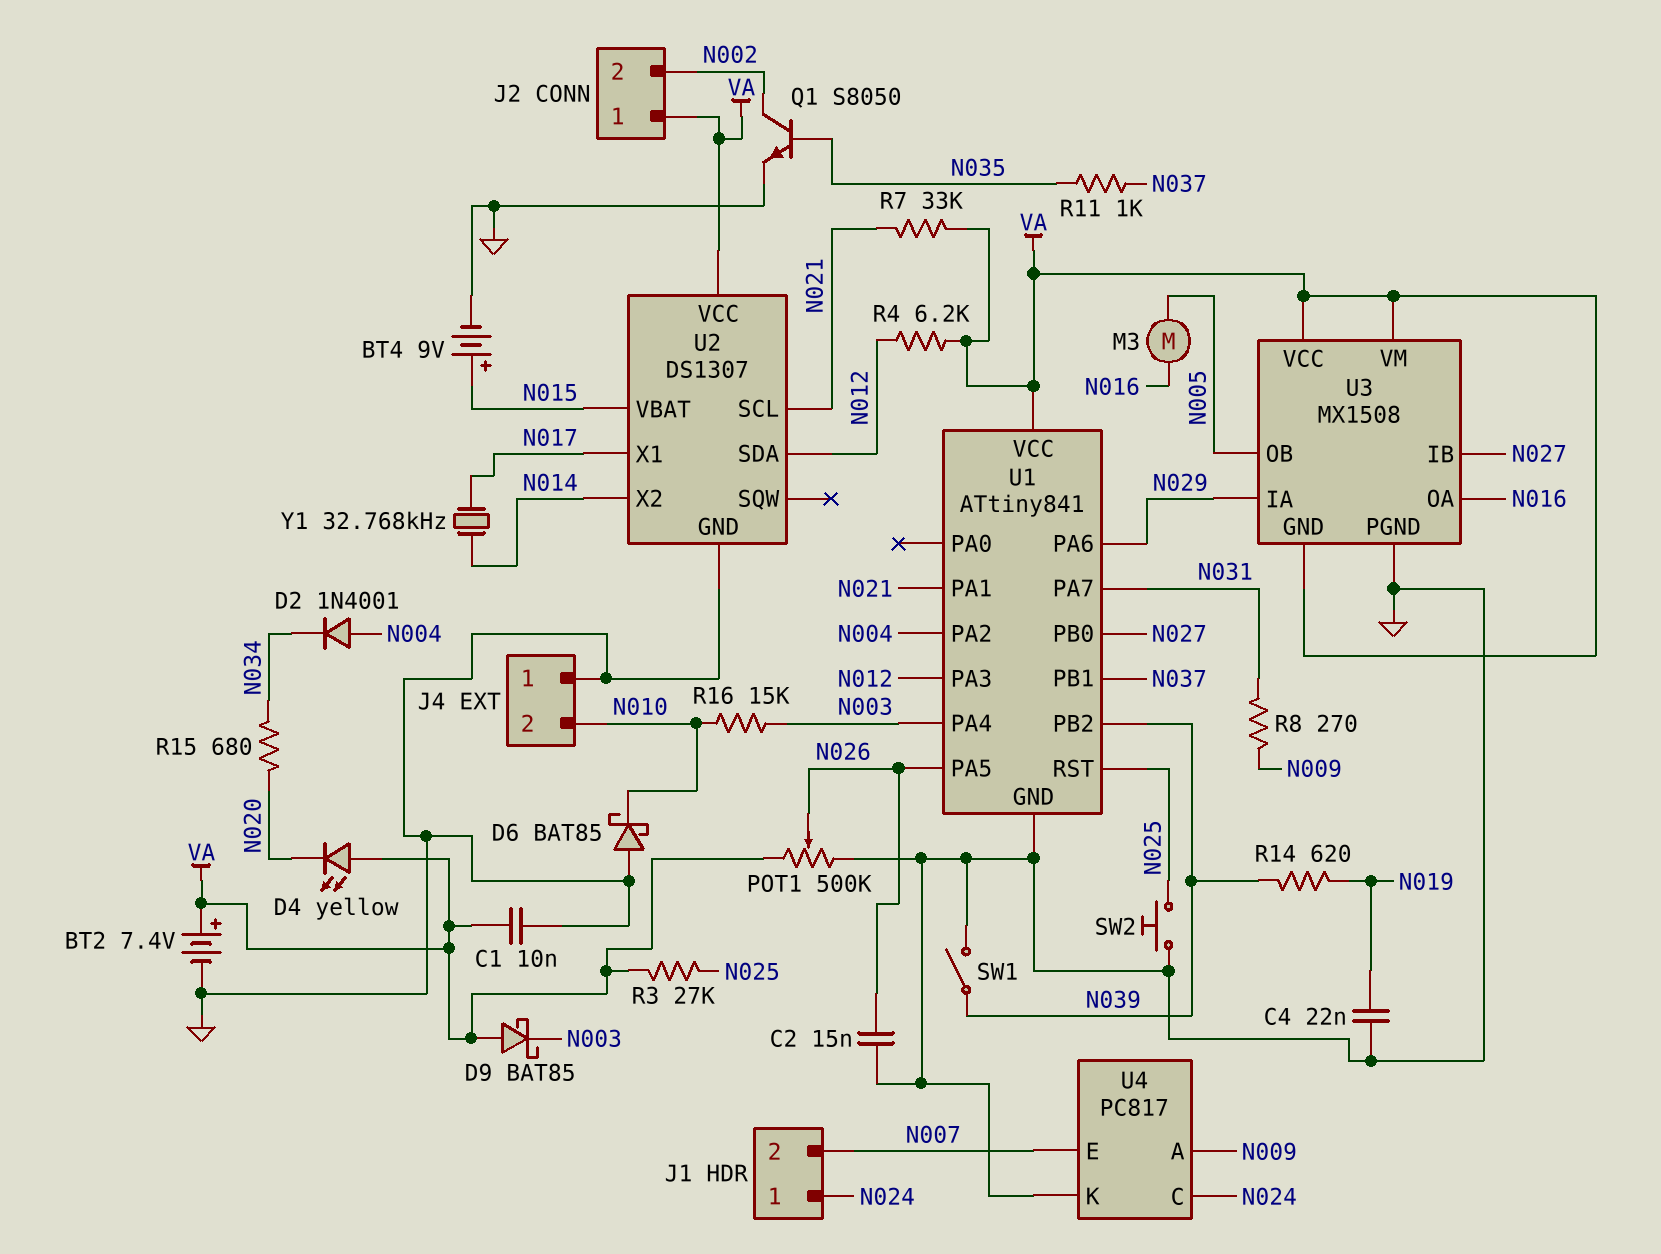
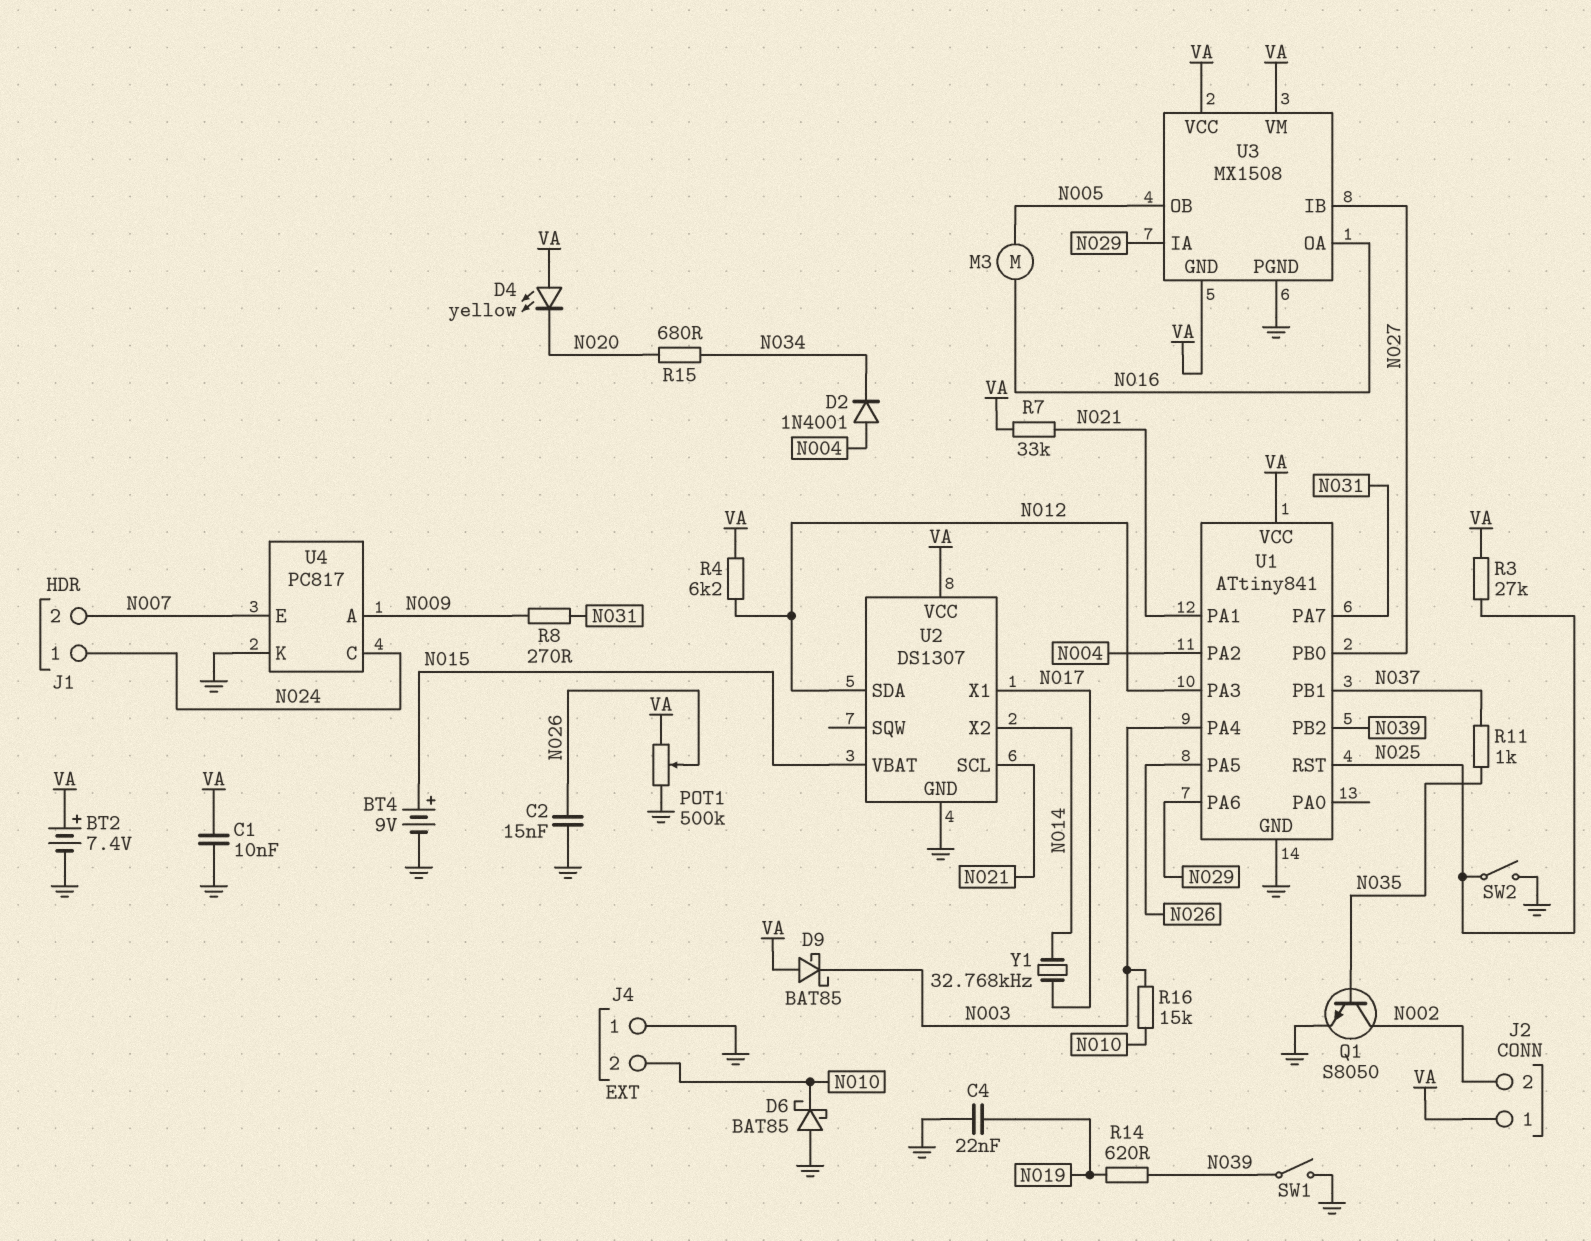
SW2: button (GND, N025) -> switch (GND, N025)

